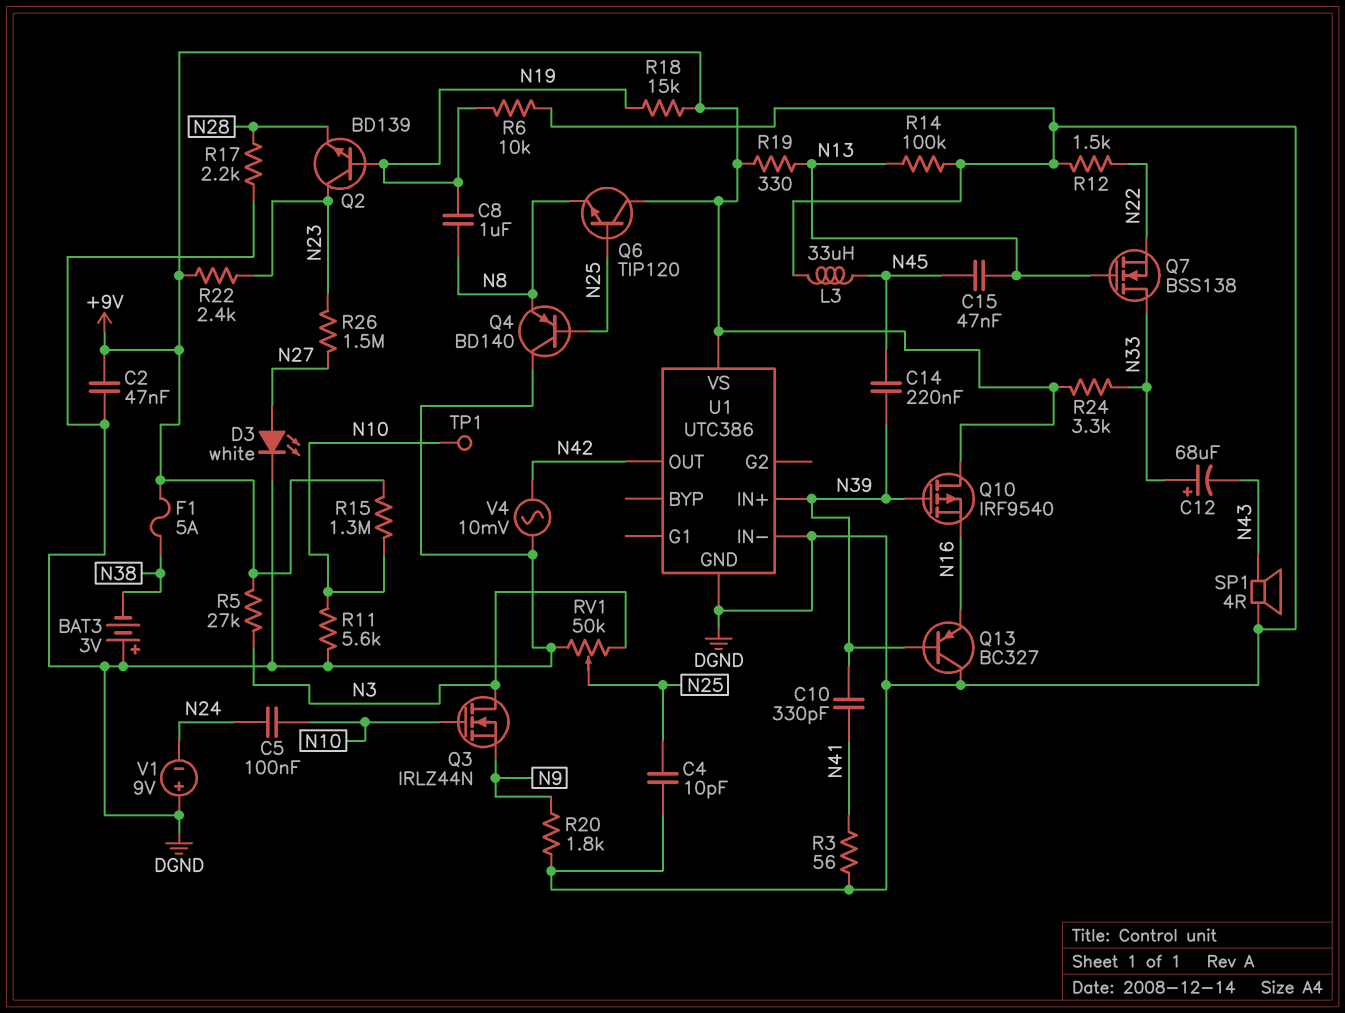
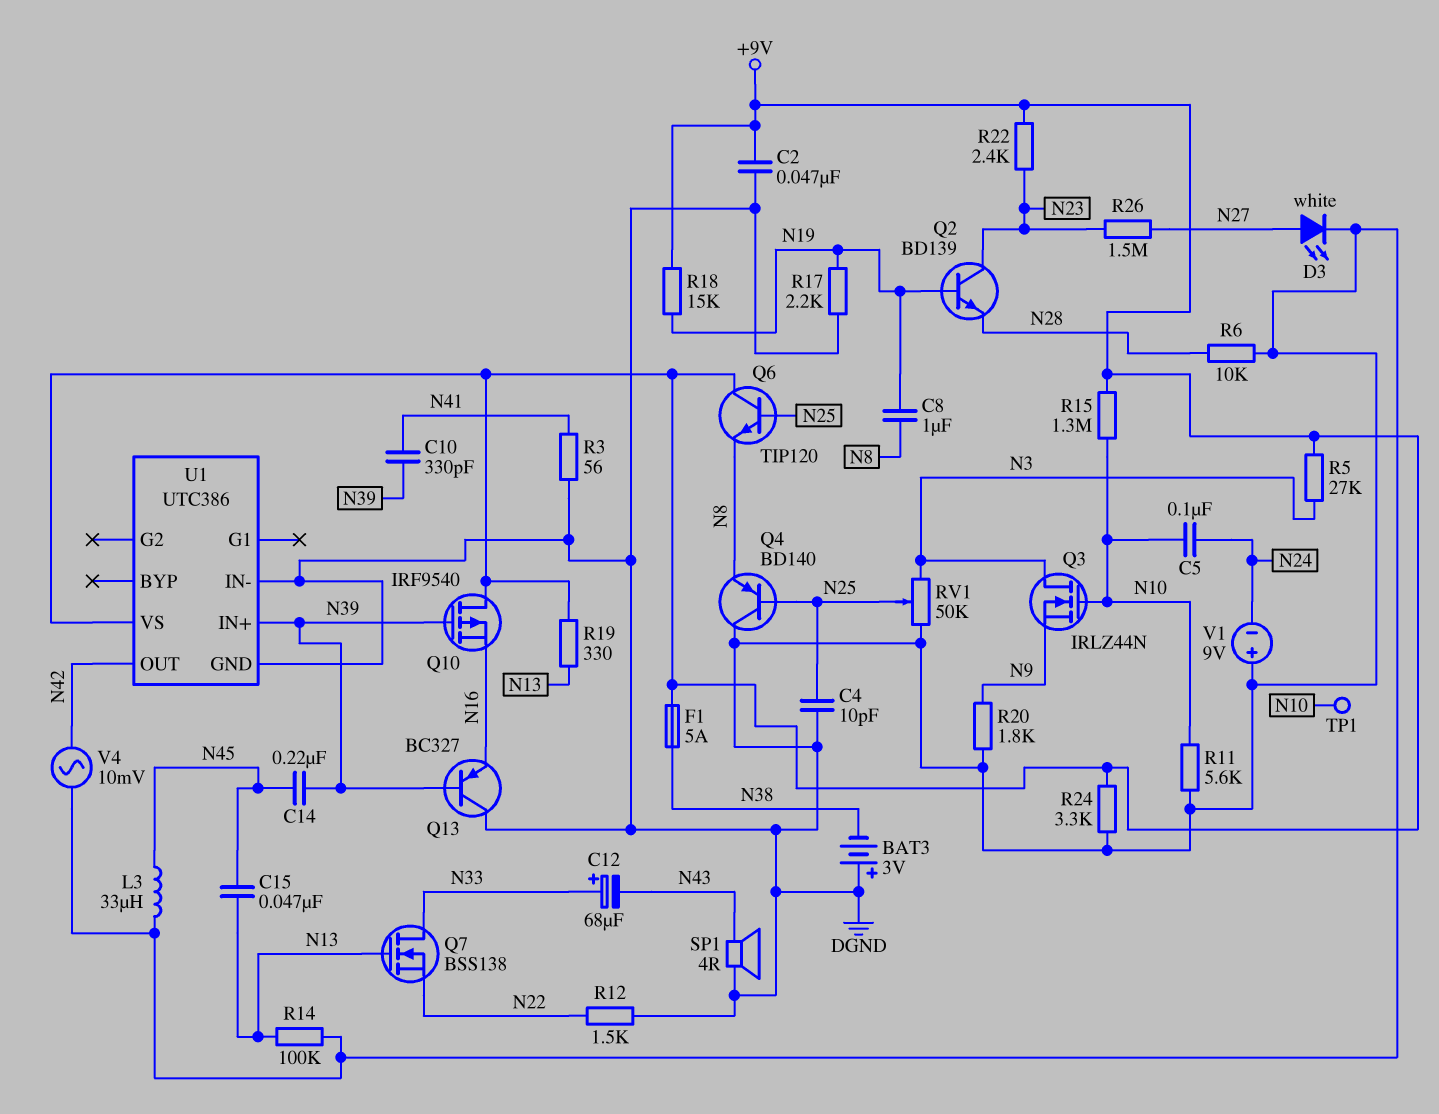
R6: 10k (DGND, N19) -> 10k (DGND, N28)
R17: 2.2k (DGND, N28) -> 2.2k (DGND, N19)
R24: 3.3k (+9V, N33) -> 3.3k (+9V, DGND)

